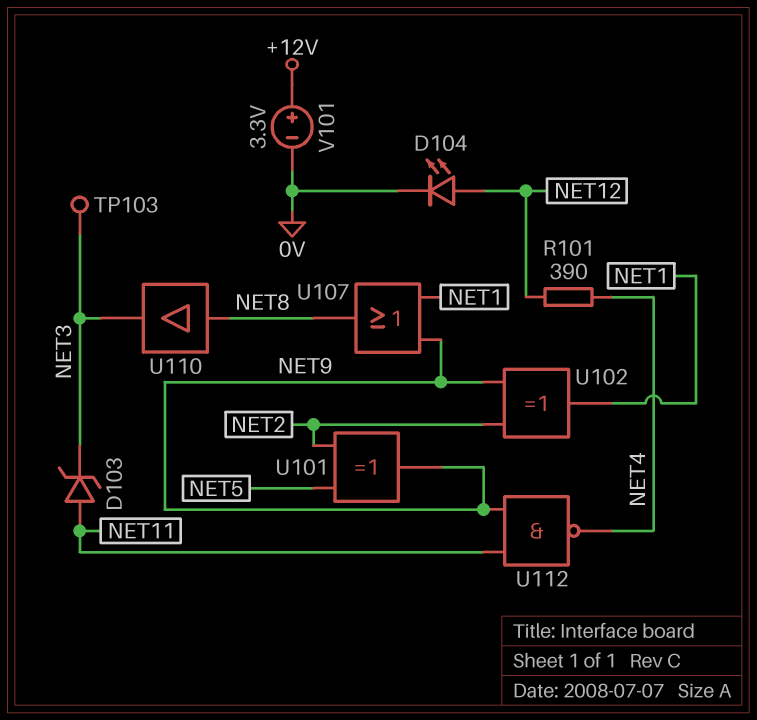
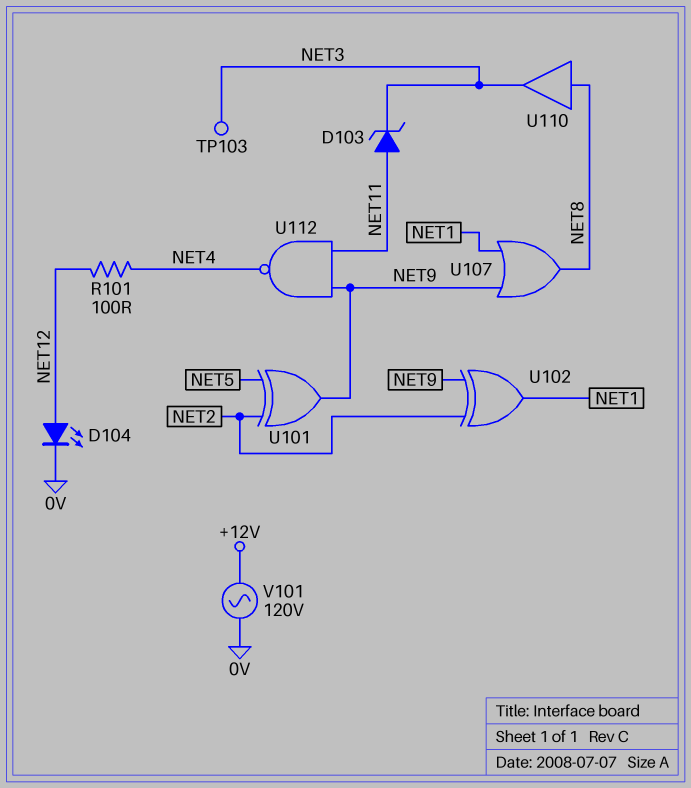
R101: 390 (NET4, NET12) -> 100 (NET4, NET12)
V101: 3.3V (plus +12V, minus 0V) -> AC 120V (+12V, 0V)

